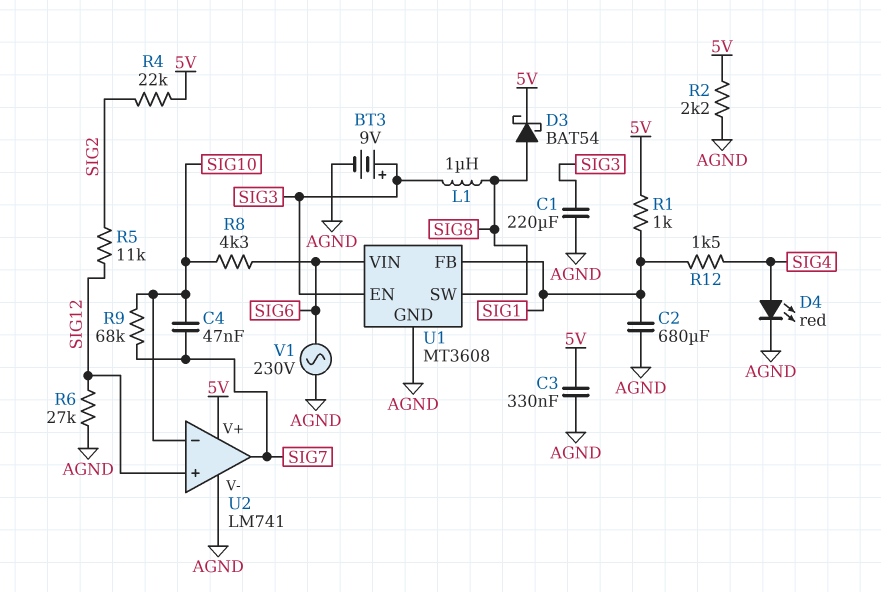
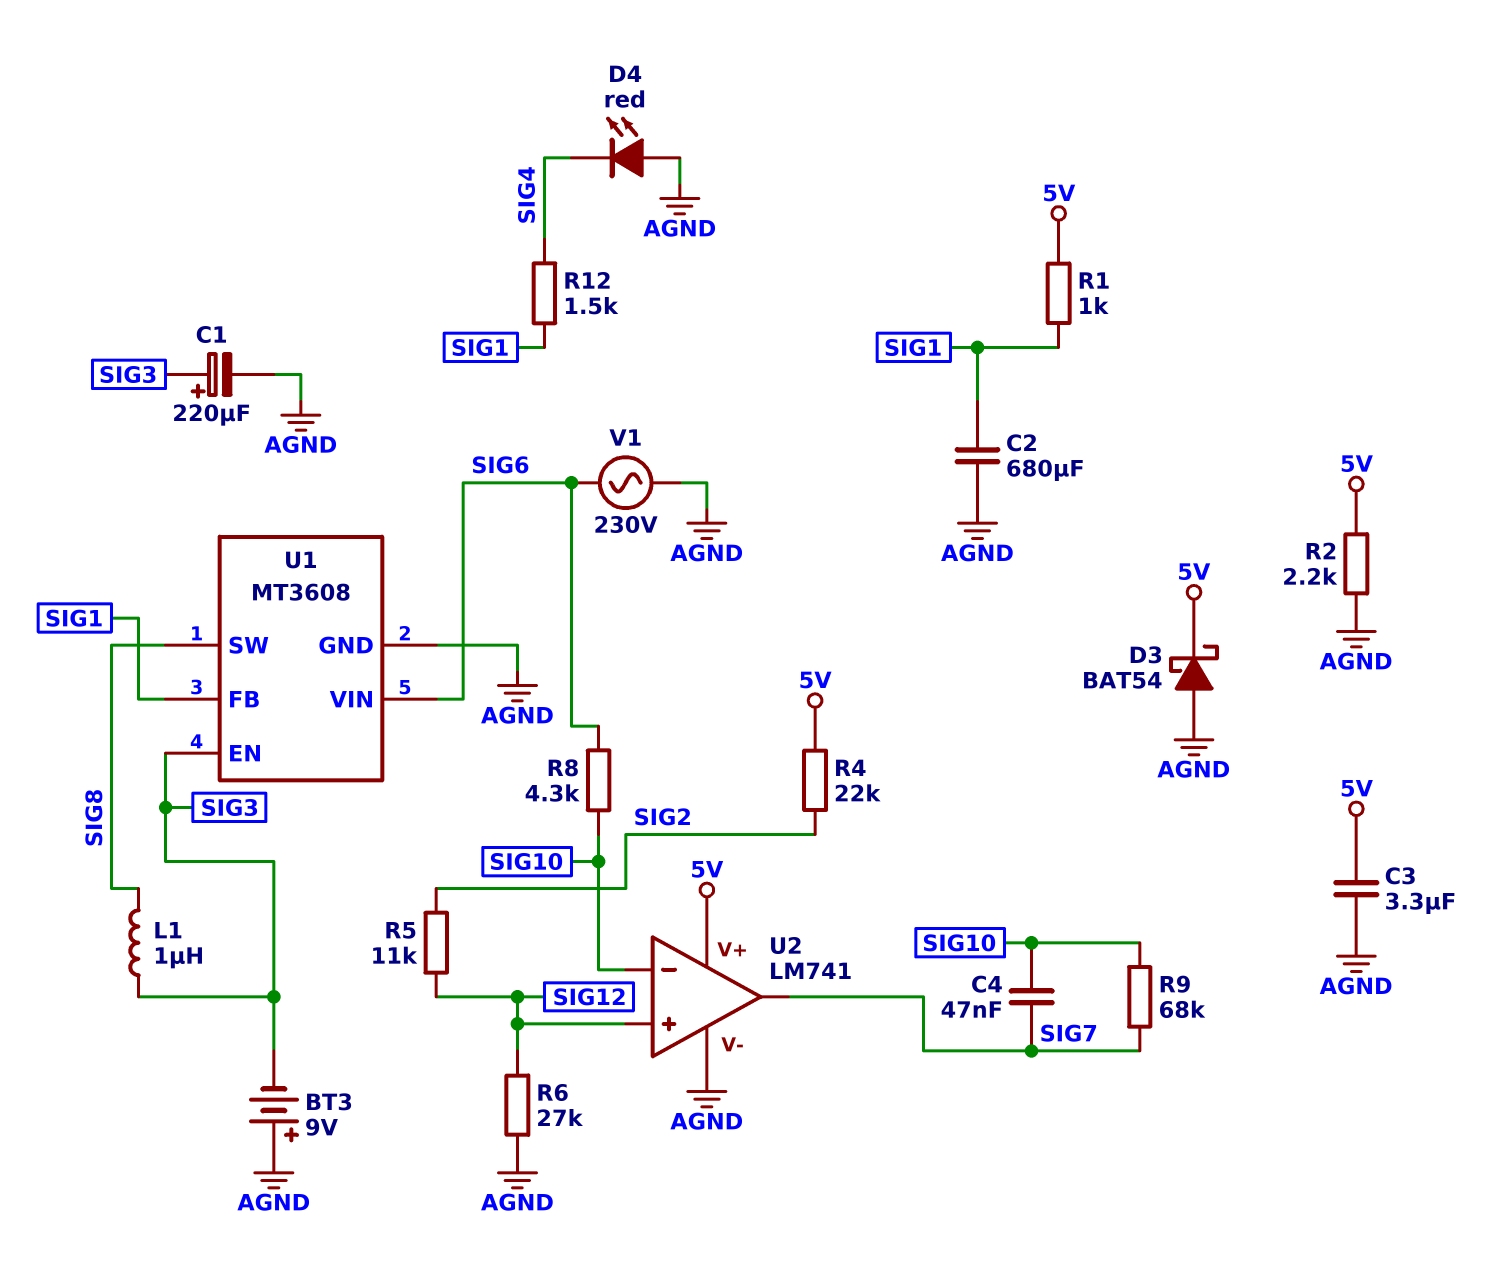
BT3: 9V (plus SIG3, minus AGND) -> 9V (plus AGND, minus SIG3)
C1: 220uF (AGND, SIG3) -> 220uF (plus SIG3, minus AGND)
C3: 330nF (5V, AGND) -> 3.3uF (5V, AGND)
D3: schottky BAT54 (A SIG8, K 5V) -> schottky BAT54 (A AGND, K 5V)
D4: LED red (A SIG4, K AGND) -> LED red (A AGND, K SIG4)

